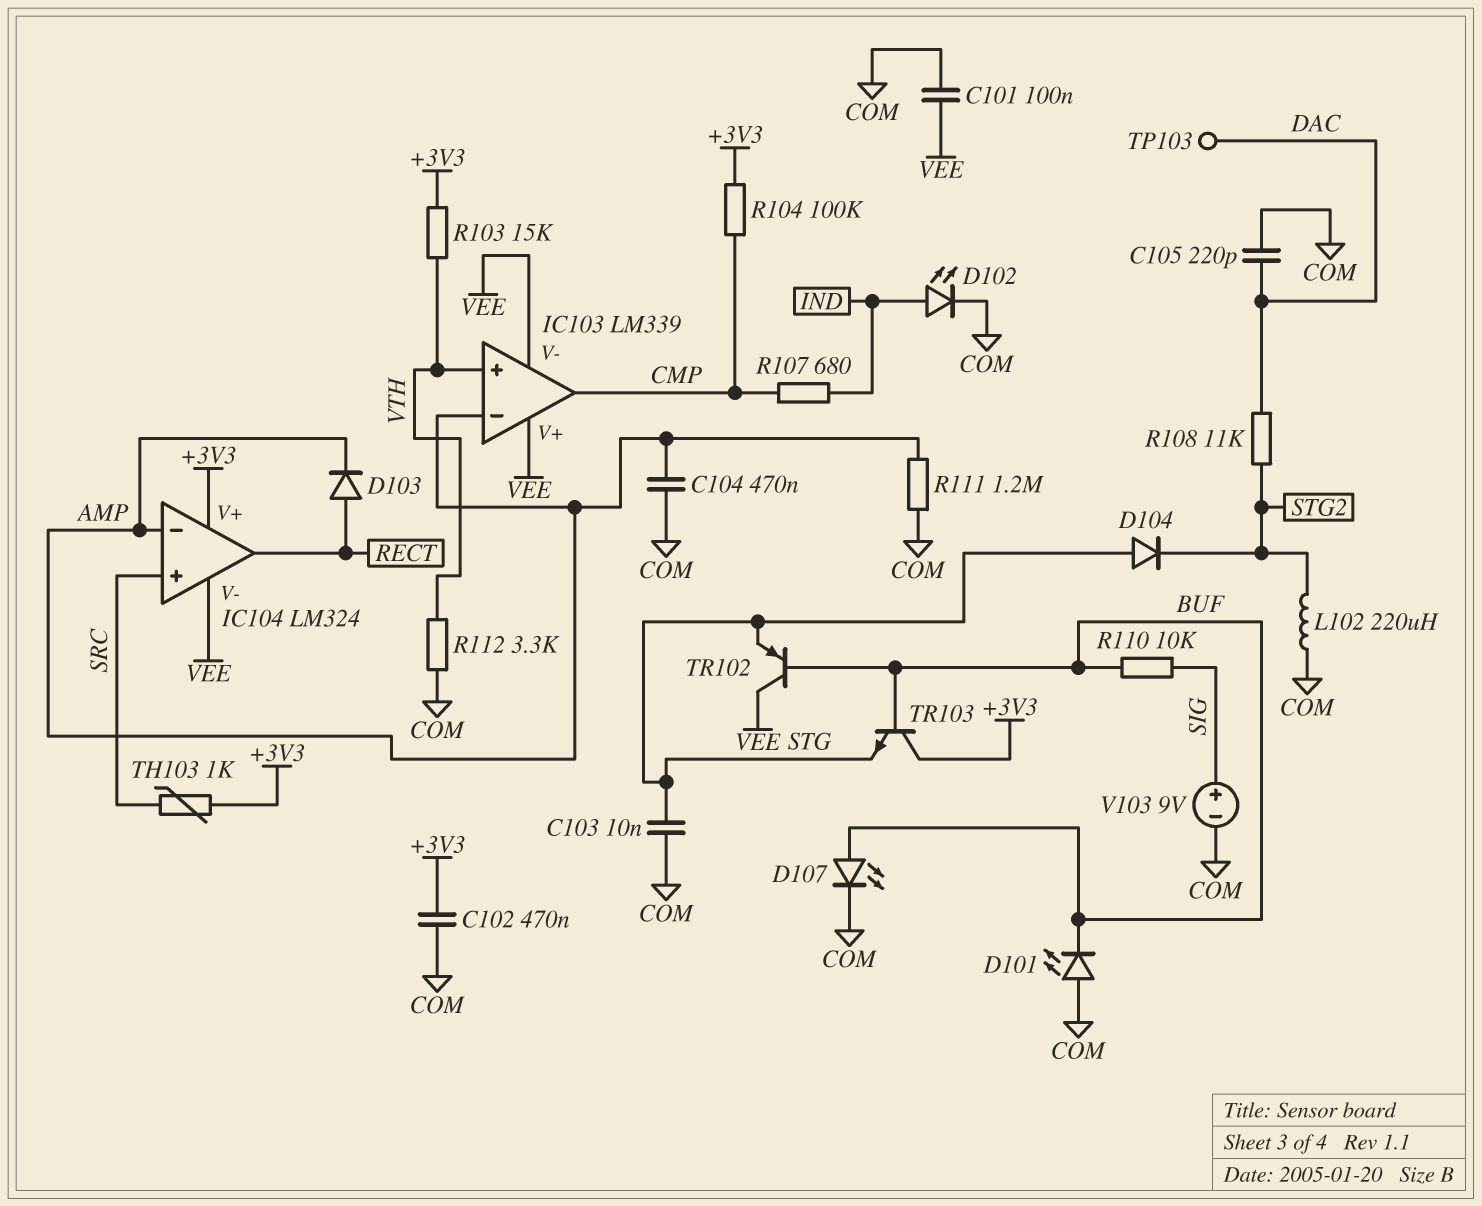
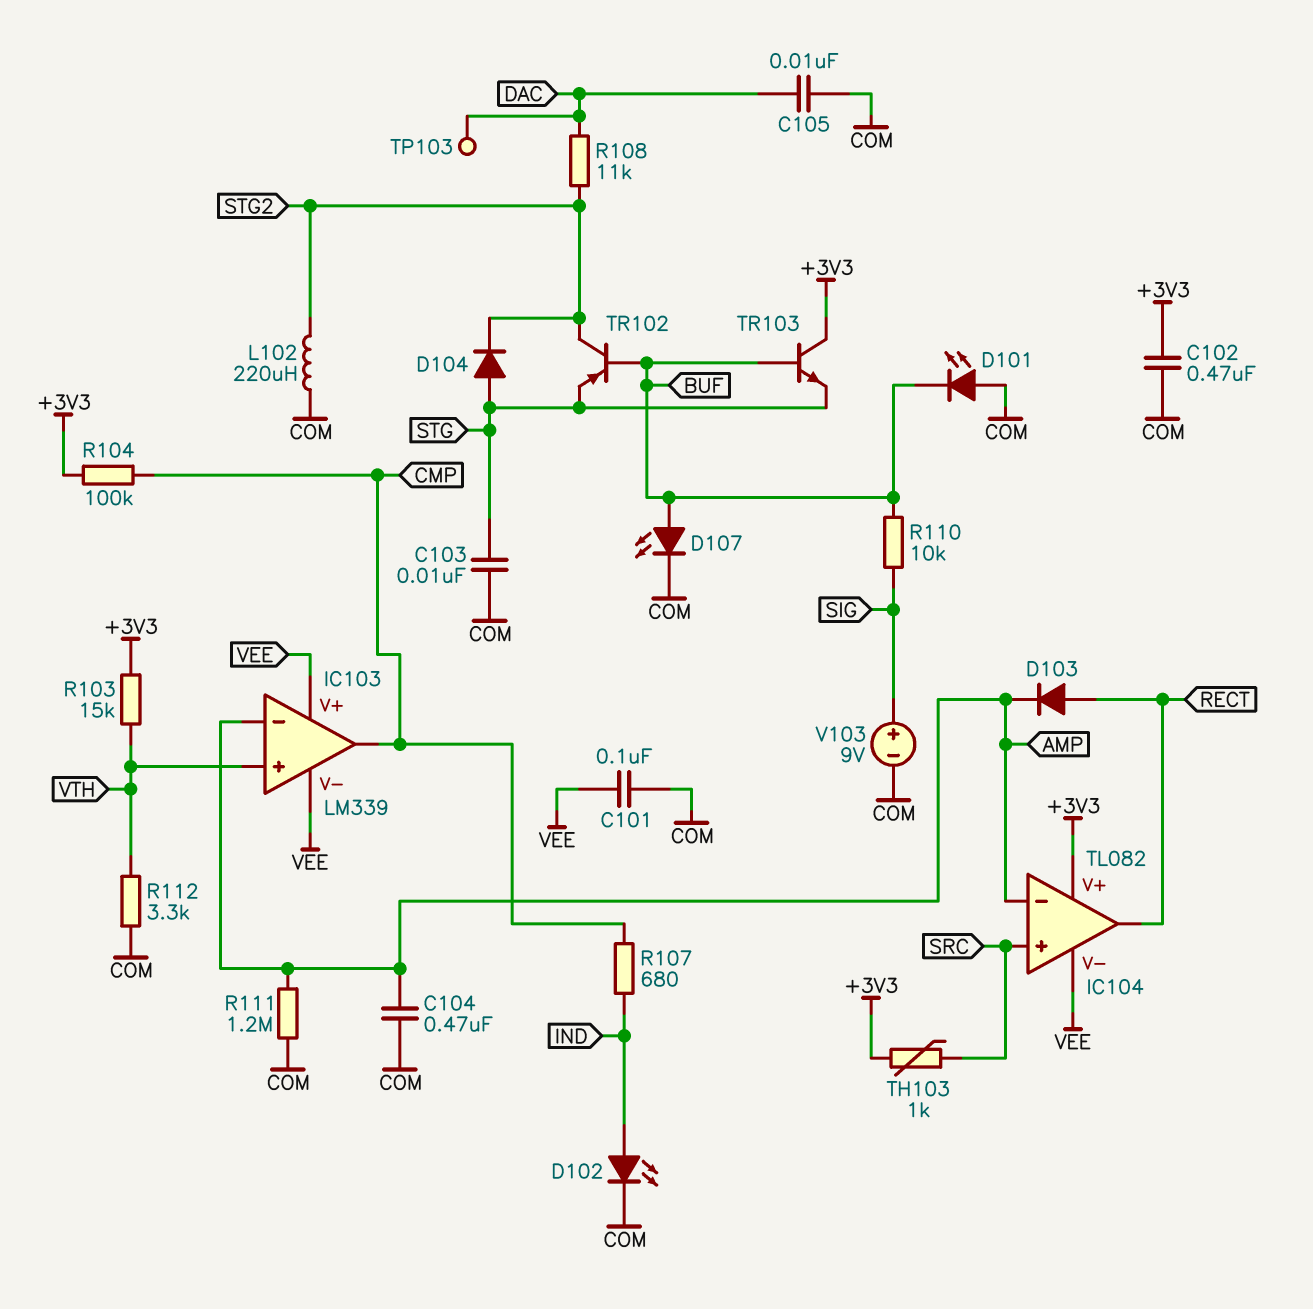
C105: 220pF (COM, DAC) -> 10nF (COM, DAC)
IC104: LM324 -> TL082
TR102: PNP (B BUF, C VEE, E STG) -> PNP (B BUF, C STG2, E STG)

